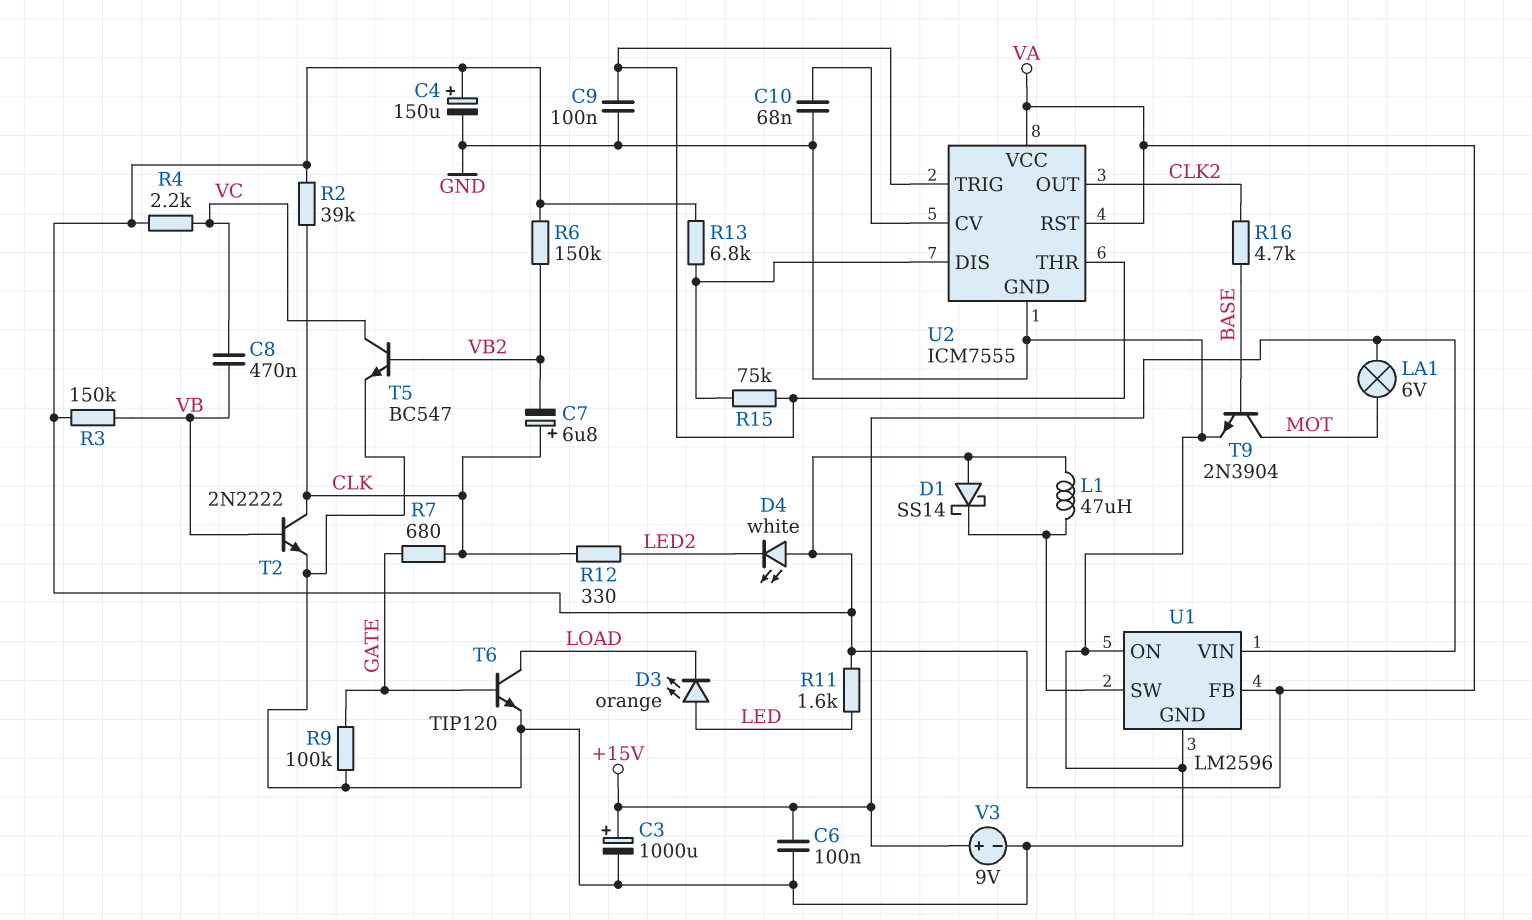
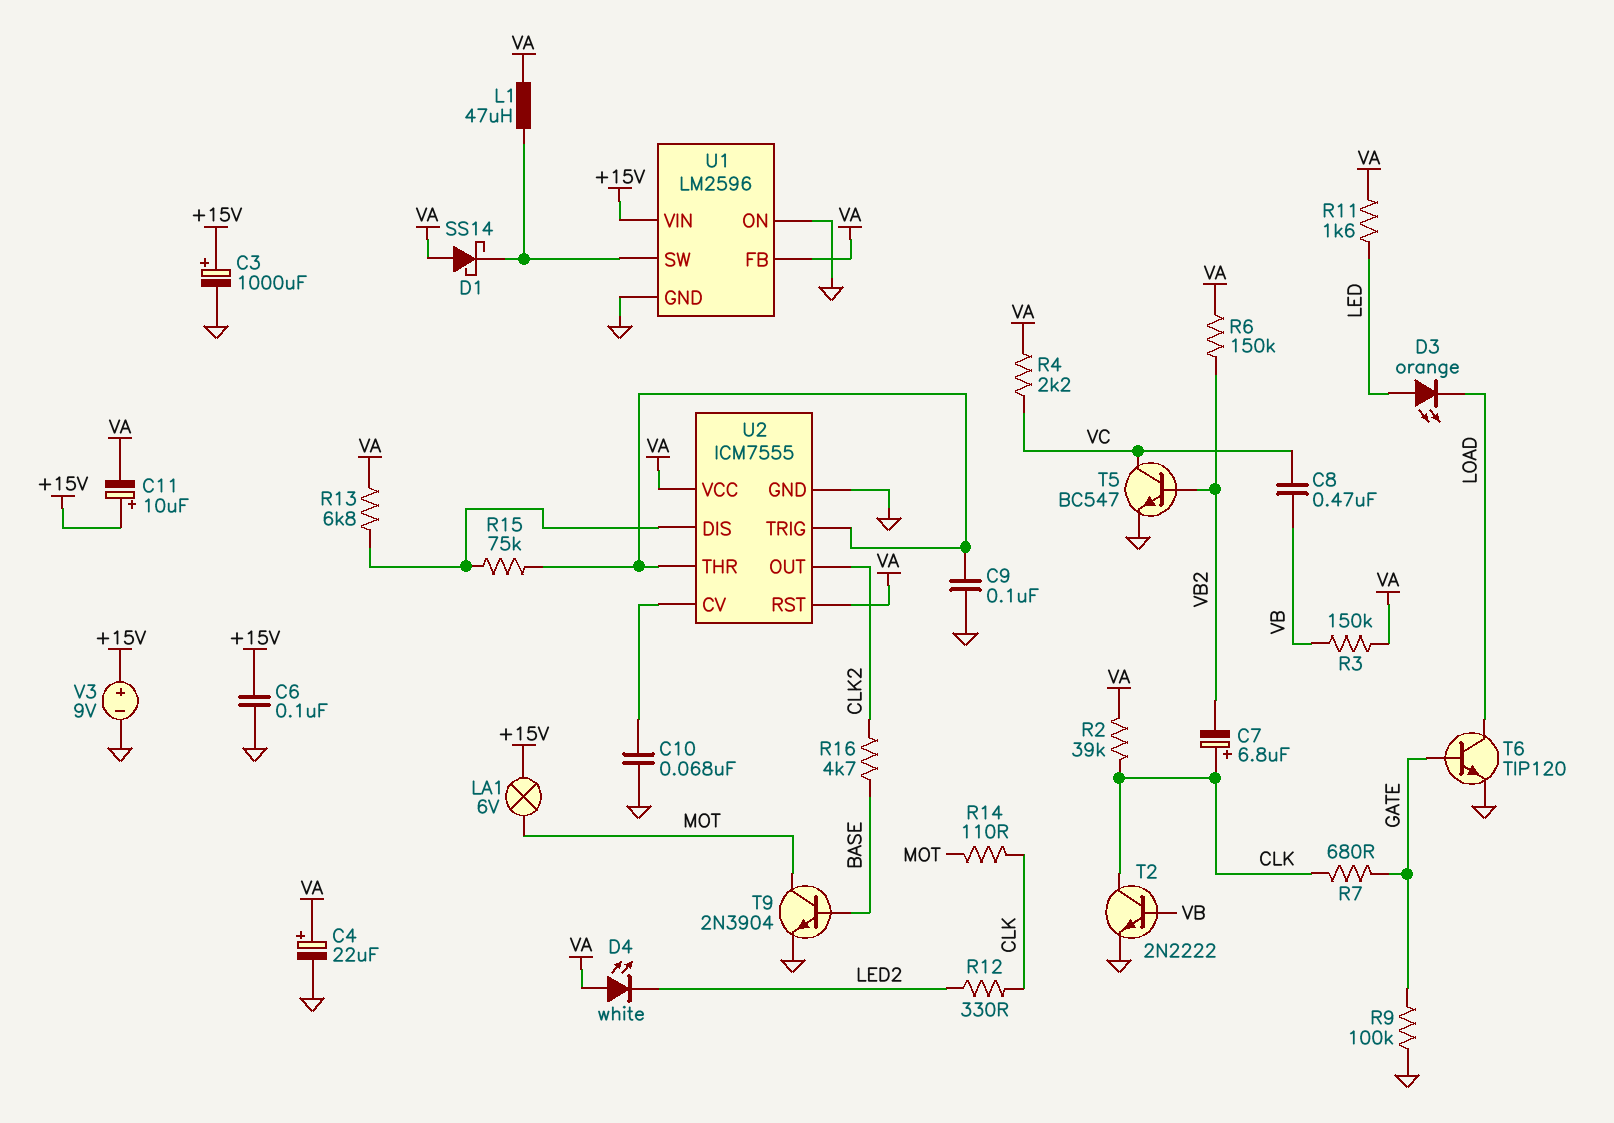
C4: 150uF (plus VA, minus GND) -> 22uF (plus VA, minus GND)
C11: none -> 10uF (plus +15V, minus VA)
R14: none -> 110 (CLK, MOT)

